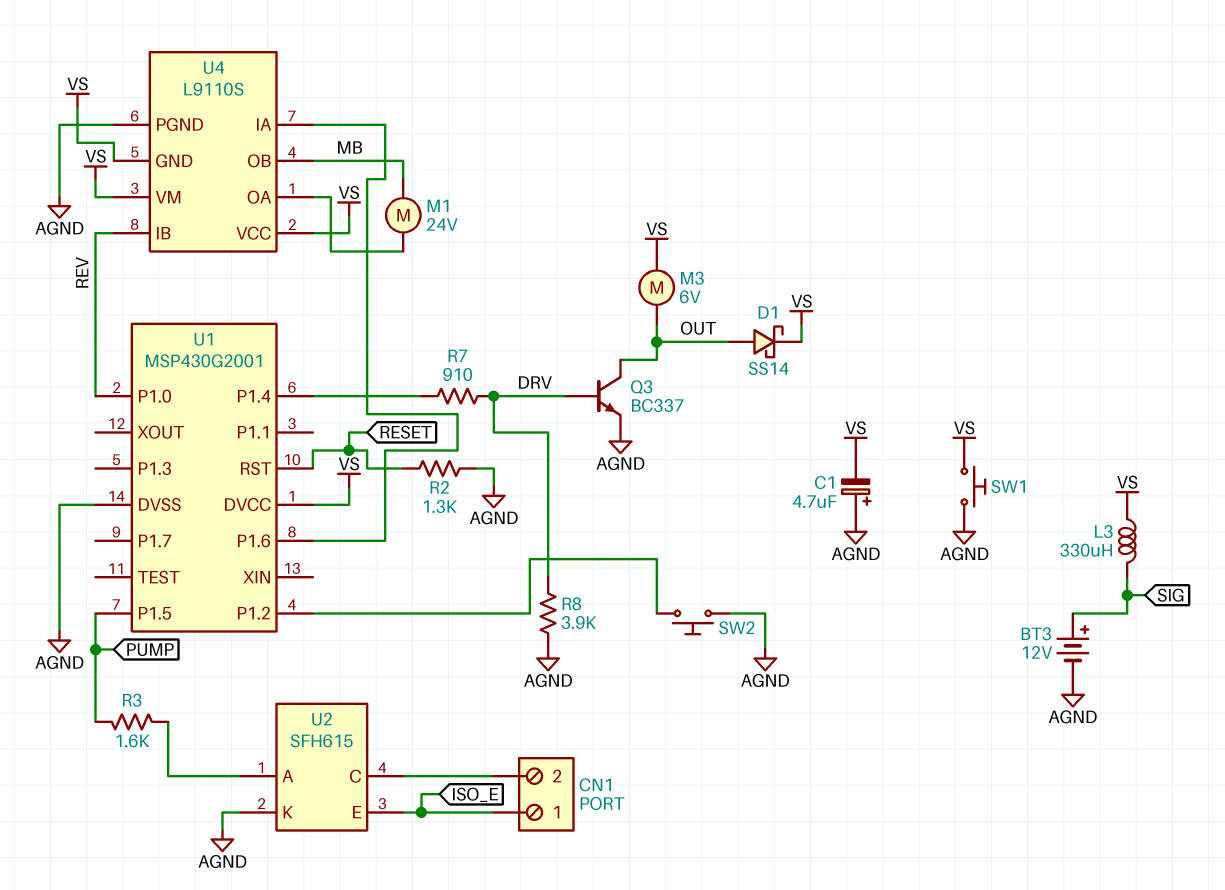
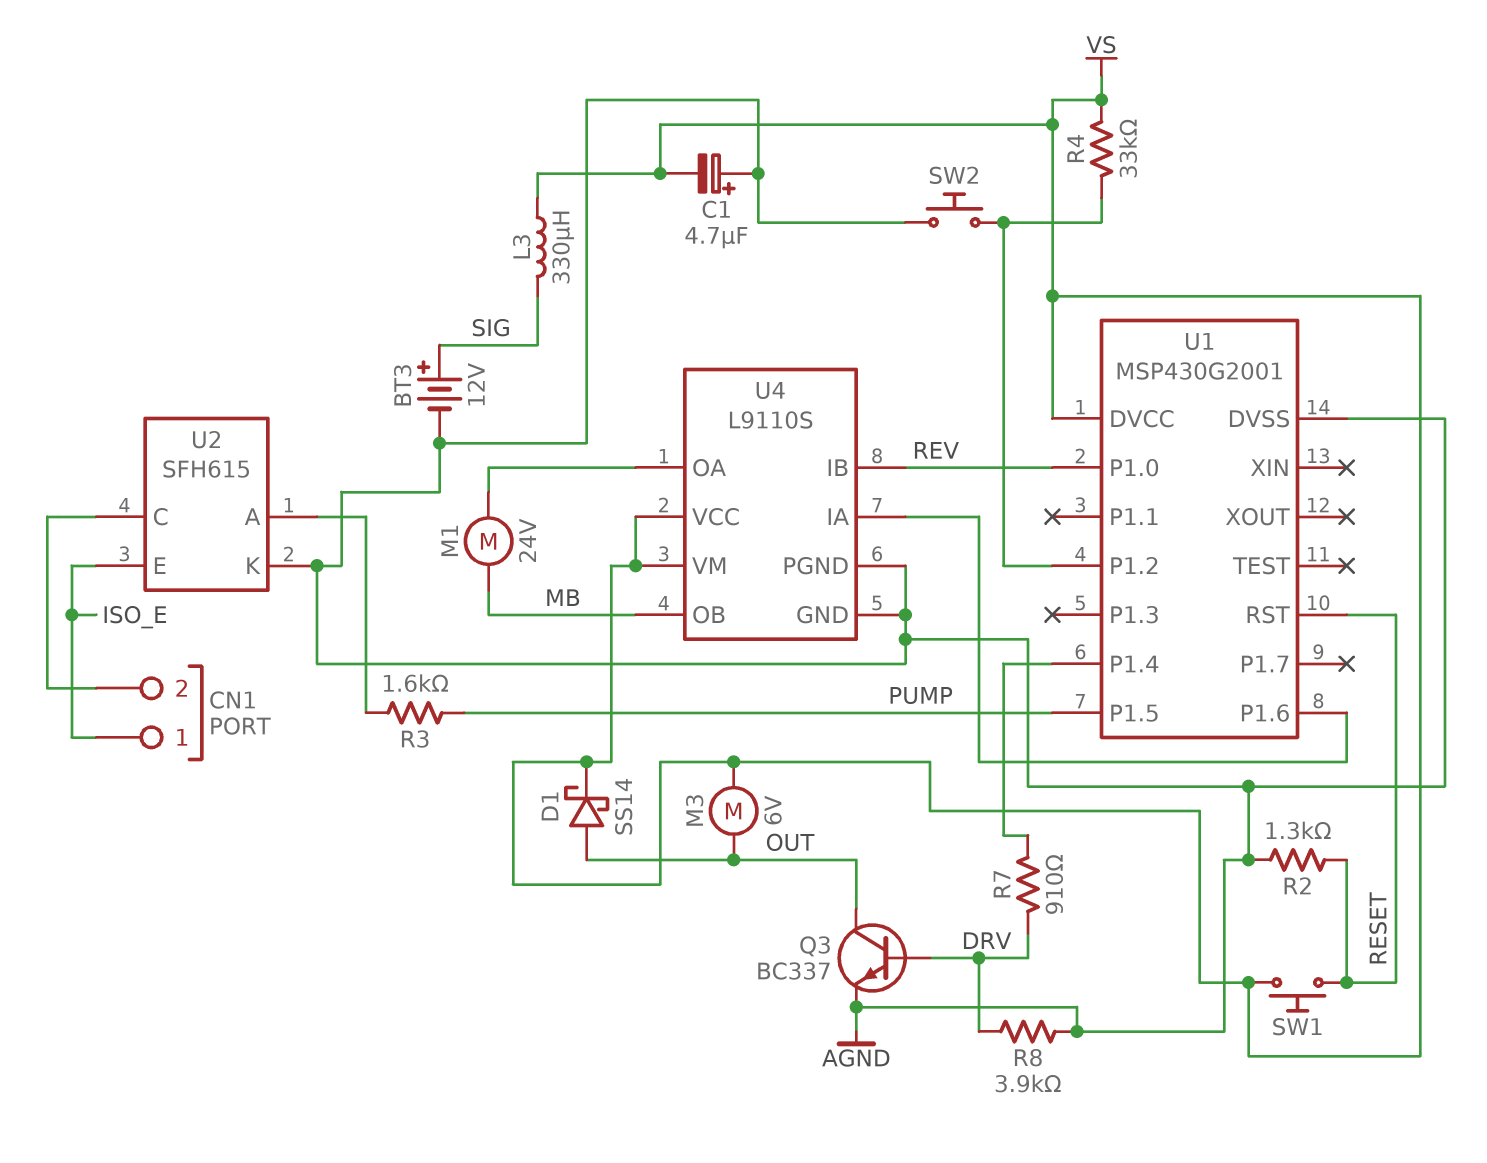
R4: none -> 33k (U1/P1.2, VS)
SW1: button (AGND, VS) -> button (RESET, VS)
U4 pin GND: VS -> AGND

